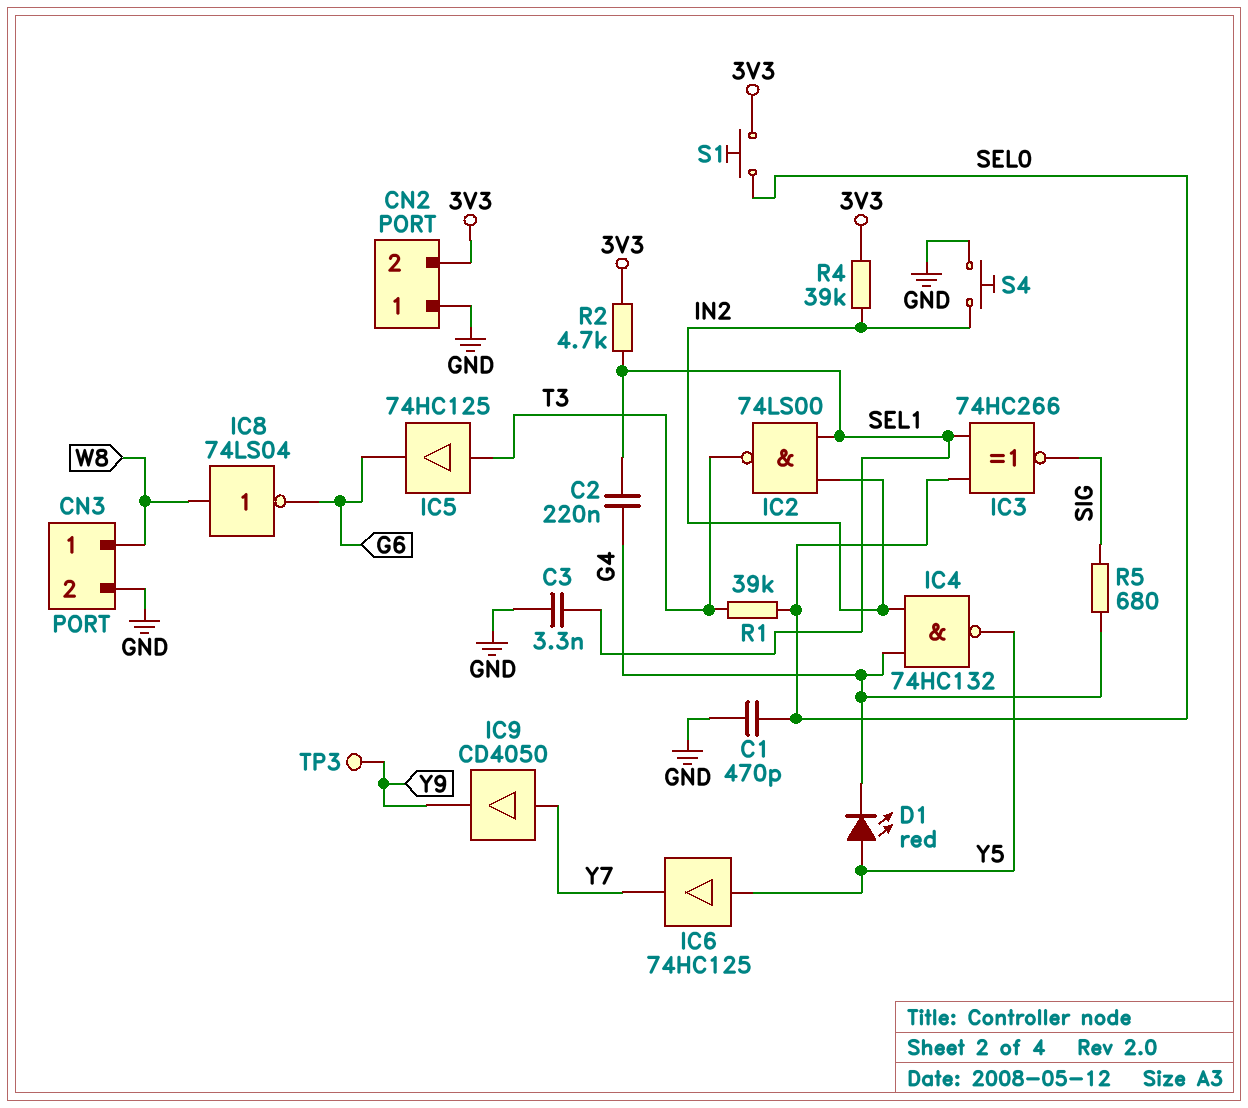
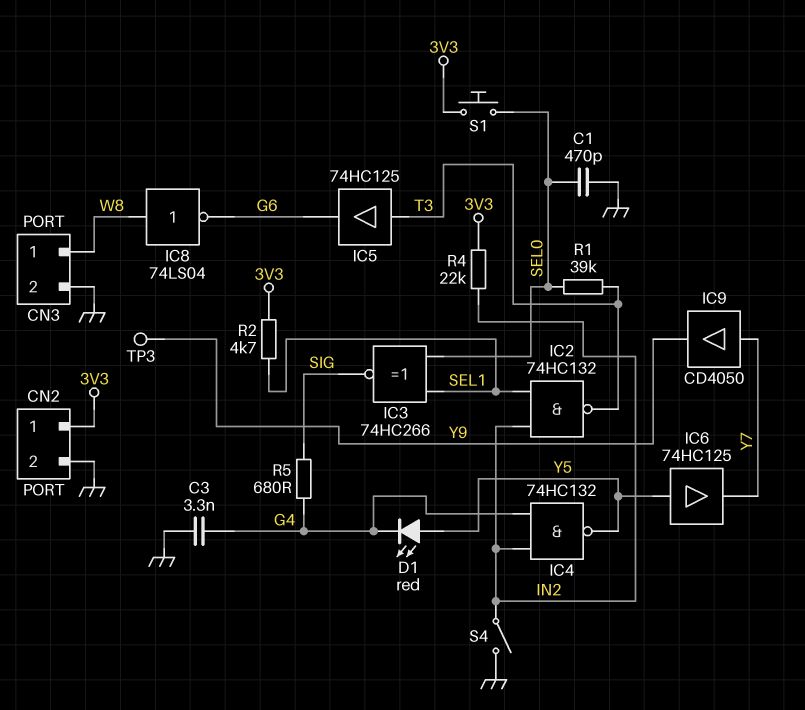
C2: 220nF (G4, SEL1) -> none
C3: 3.3nF (GND, SEL1) -> 3.3nF (G4, GND)
CN2 pin 1: GND -> 3V3
CN2 pin 2: 3V3 -> GND
IC2: NAND 74LS00 (in IN2, in SEL1, out T3) -> NAND 74HC132 (in IN2, in SEL1, out T3)
R4: 39k (3V3, IN2) -> 22k (3V3, IN2)
S4: button (GND, IN2) -> switch (GND, IN2)

